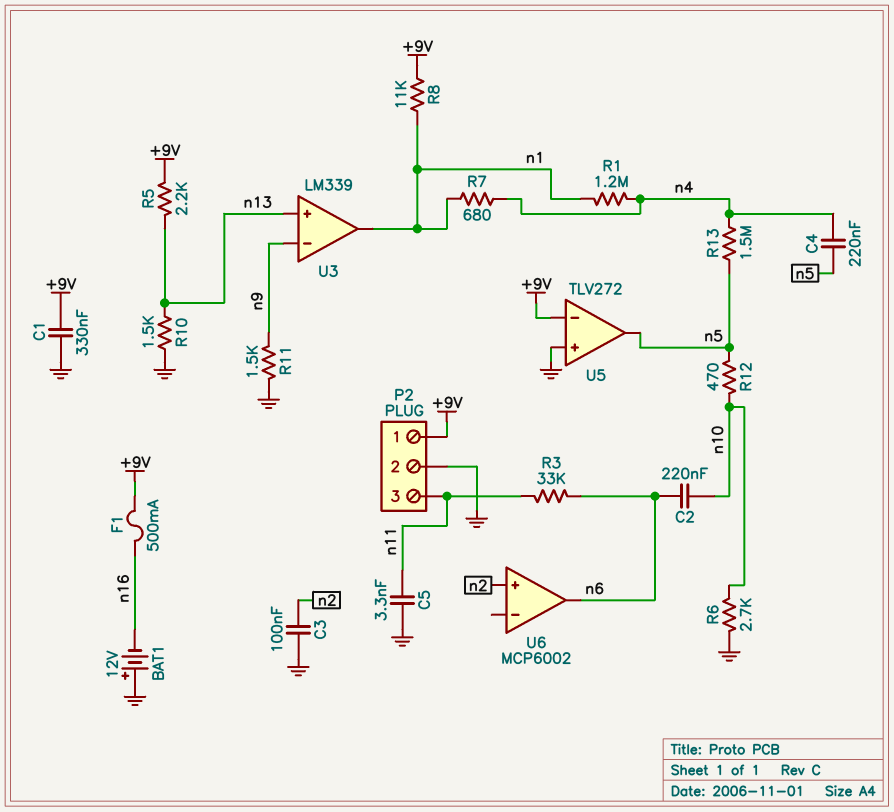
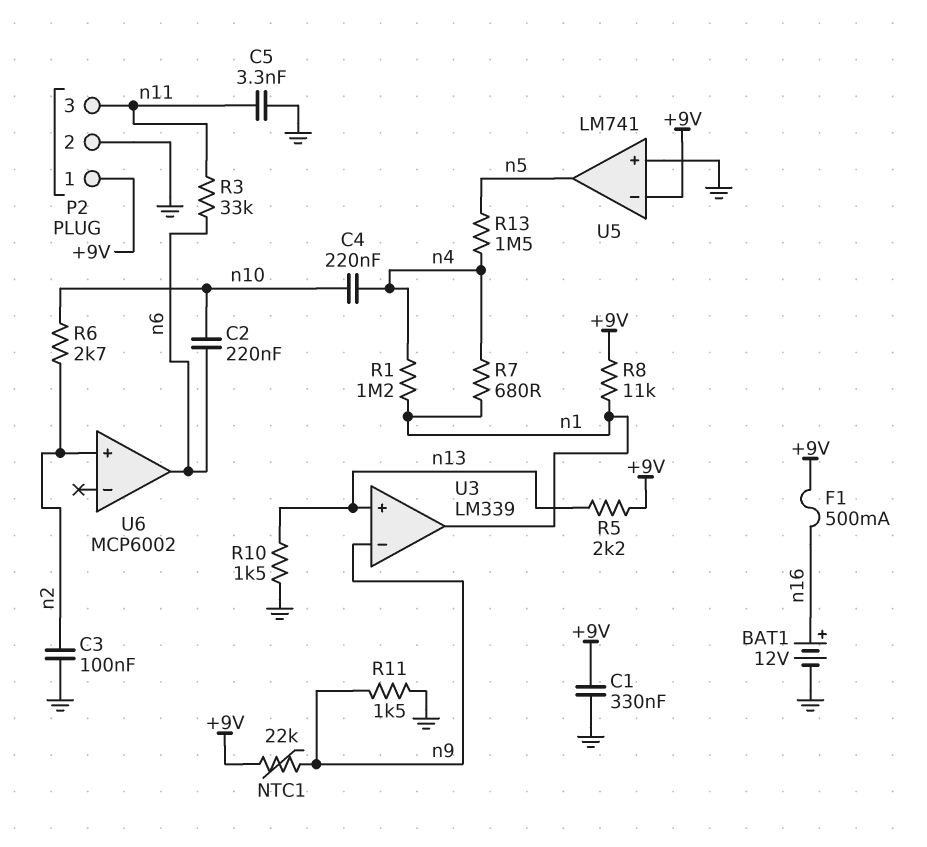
BAT1: 12V (plus GND, minus n16) -> 12V (plus n16, minus GND)
C4: 220nF (n4, n5) -> 220nF (n4, n10)
NTC1: none -> 22k (+9V, n9)
R6: 2.7k (GND, n10) -> 2.7k (n2, n10)
R12: 470 (n5, n10) -> none
U5: TLV272 -> LM741

